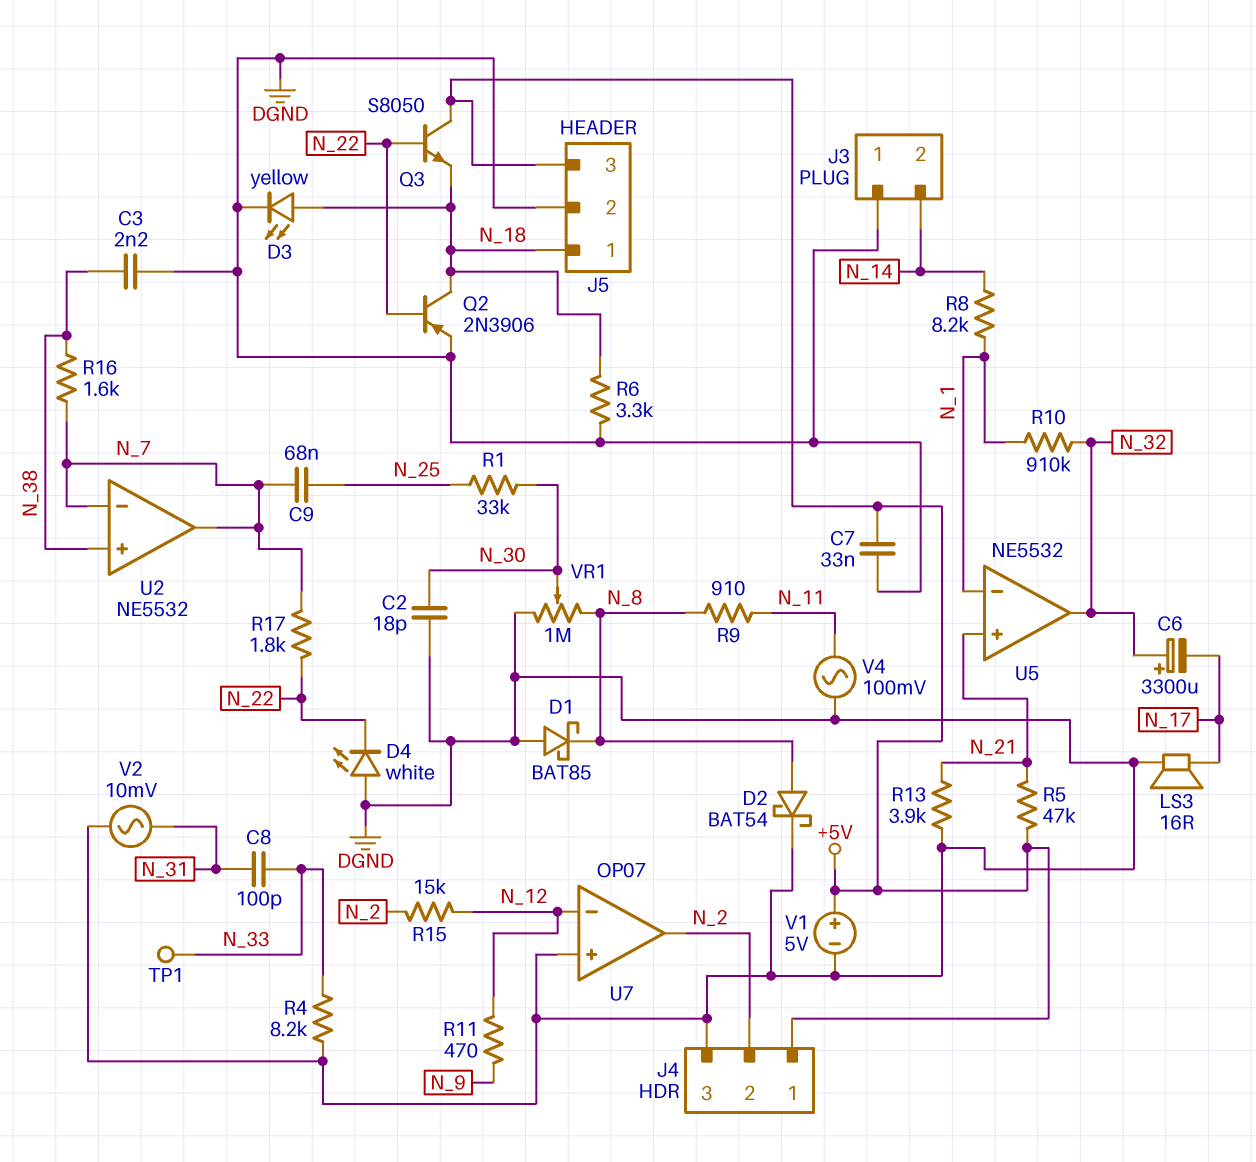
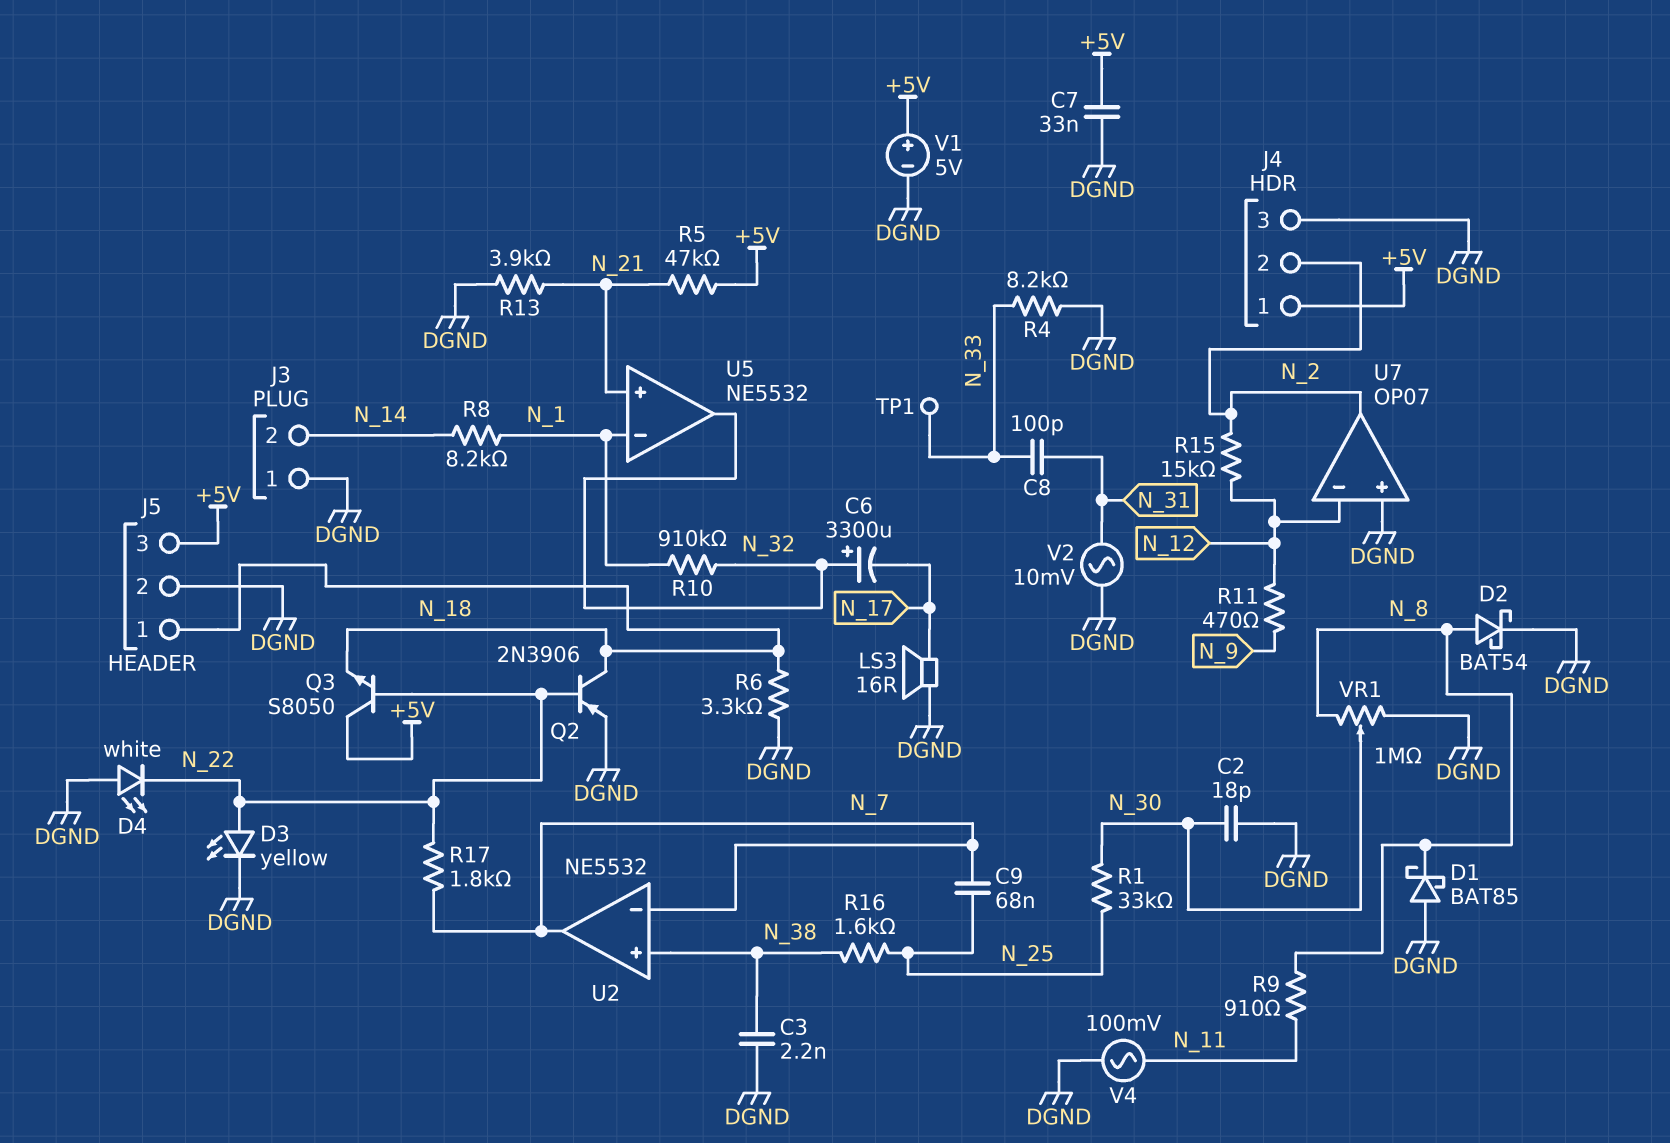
D3: LED yellow (A N_18, K DGND) -> LED yellow (A N_22, K DGND)
R16: 1.6k (N_7, N_38) -> 1.6k (N_25, N_38)

